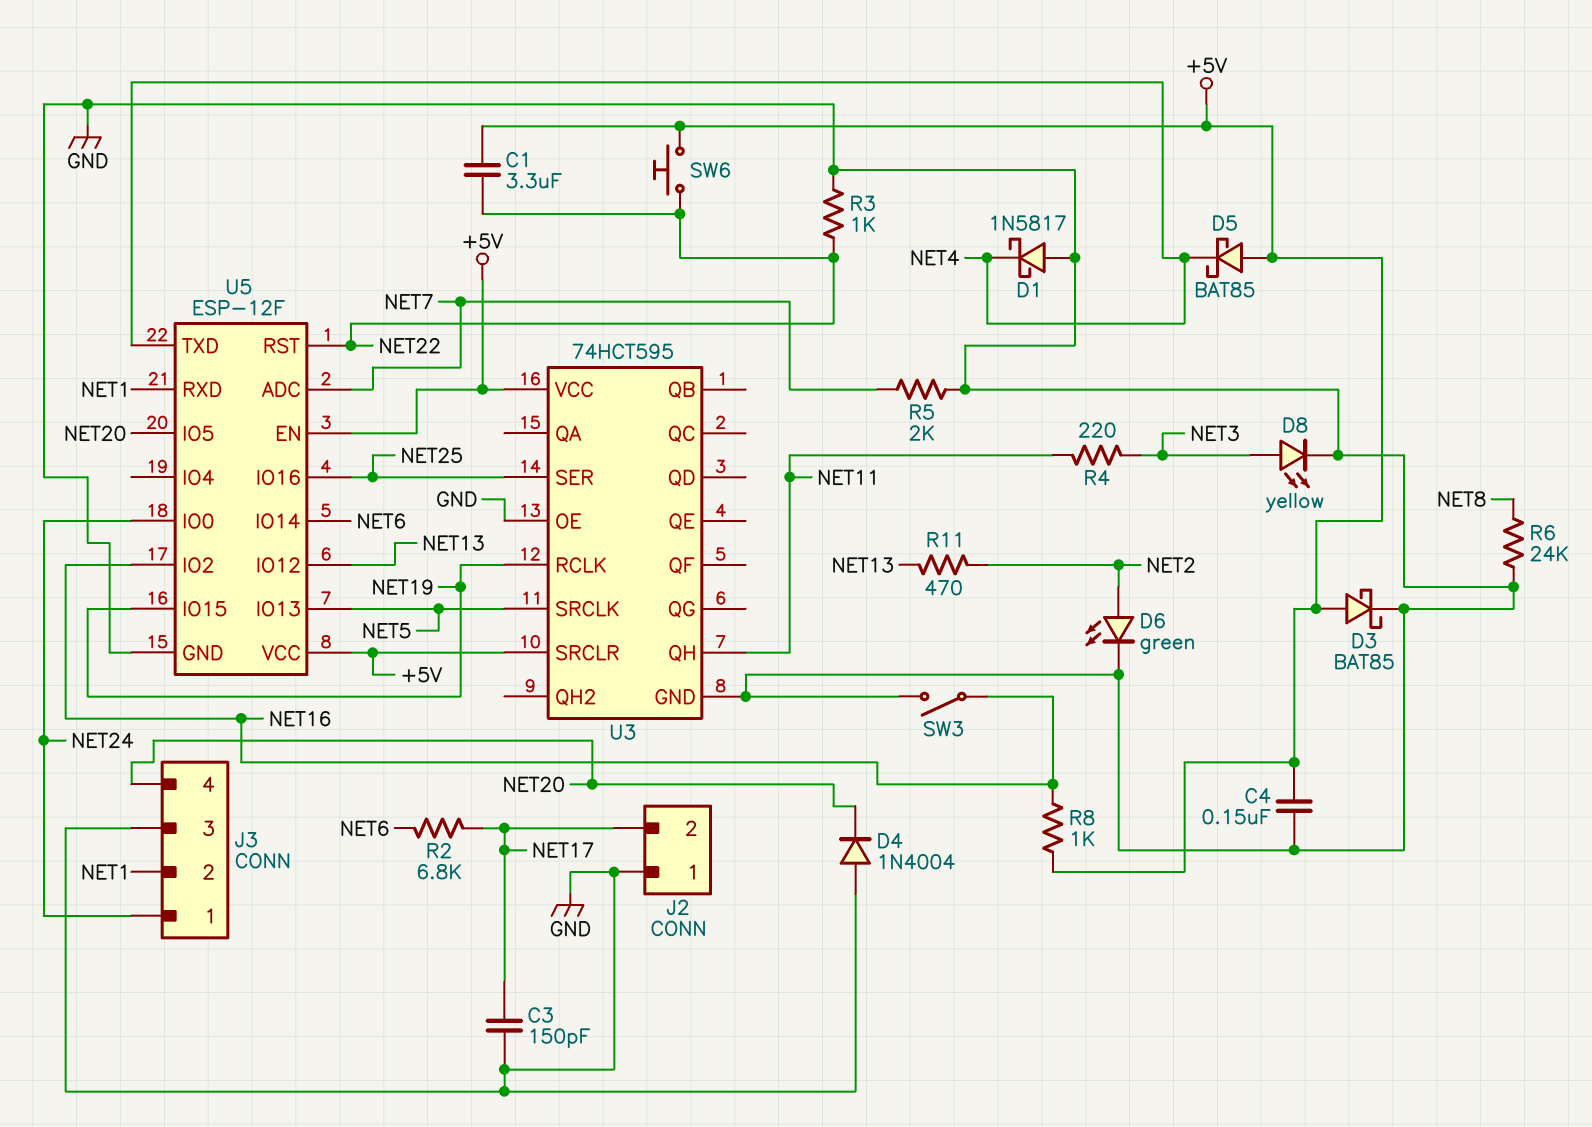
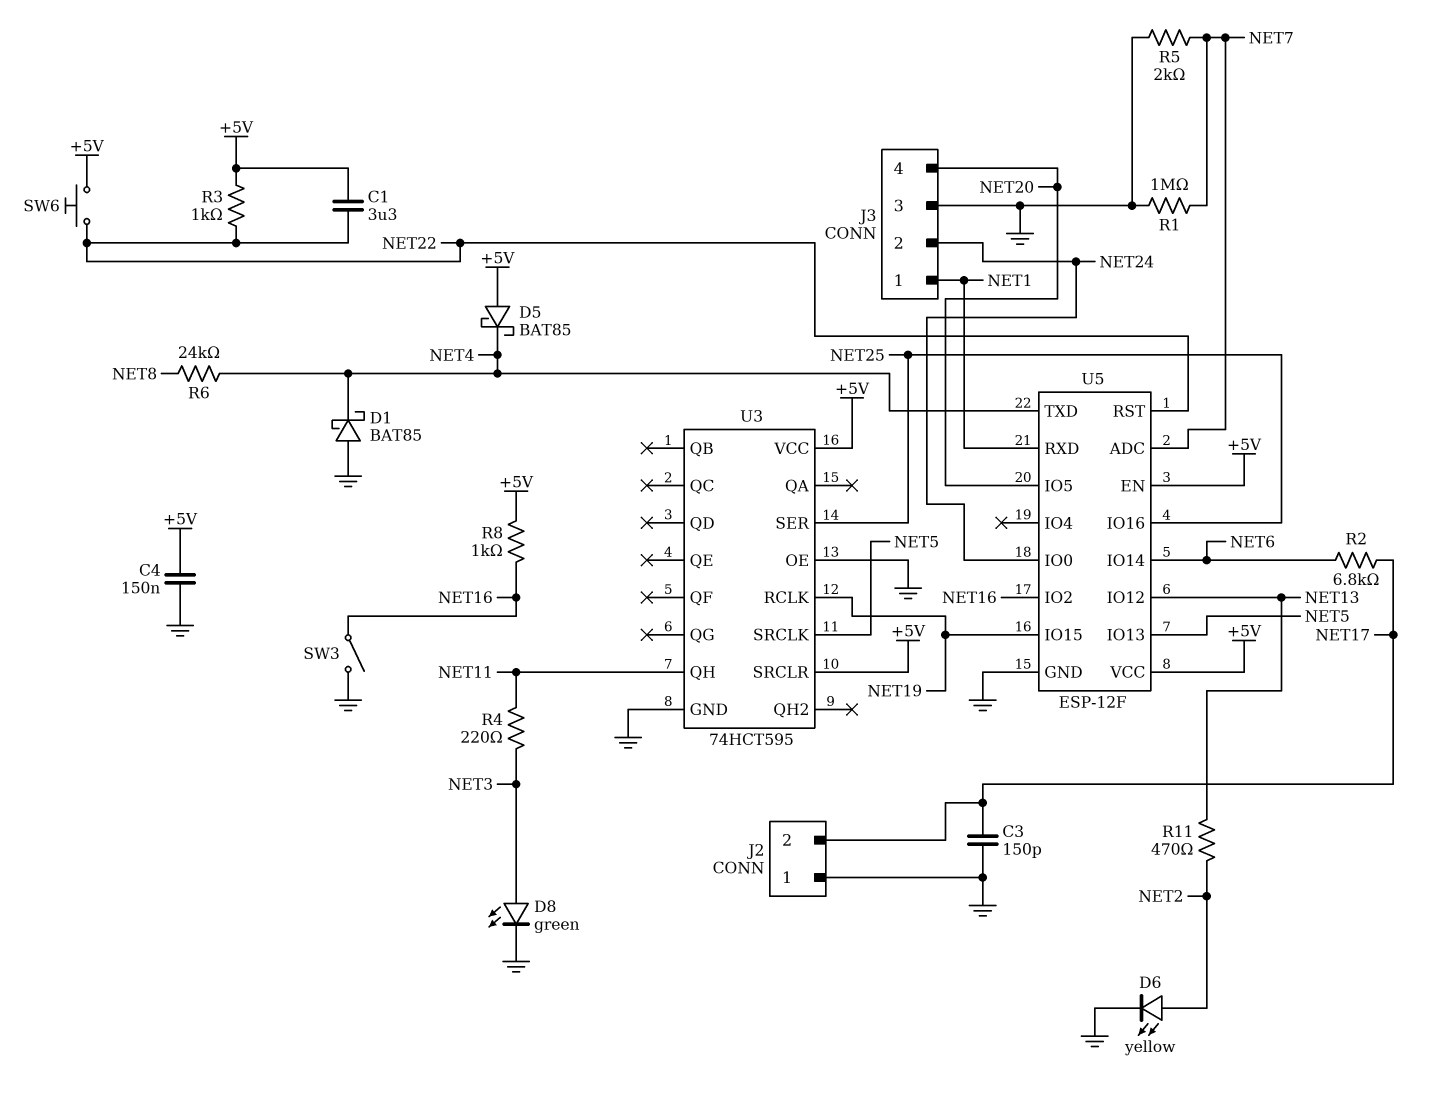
D1: schottky 1N5817 (A GND, K NET4) -> schottky BAT85 (A GND, K NET4)
D3: schottky BAT85 (A +5V, K GND) -> none
D4: diode 1N4004 (A GND, K NET20) -> none
D6: LED green (A NET2, K GND) -> LED yellow (A NET2, K GND)
D8: LED yellow (A NET3, K GND) -> LED green (A NET3, K GND)
J3 pin 1: NET24 -> NET1
J3 pin 2: NET1 -> NET24
R1: none -> 1M (GND, NET7)
R3: 1k (GND, NET22) -> 1k (+5V, NET22)
R6: 24k (GND, NET8) -> 24k (NET4, NET8)

